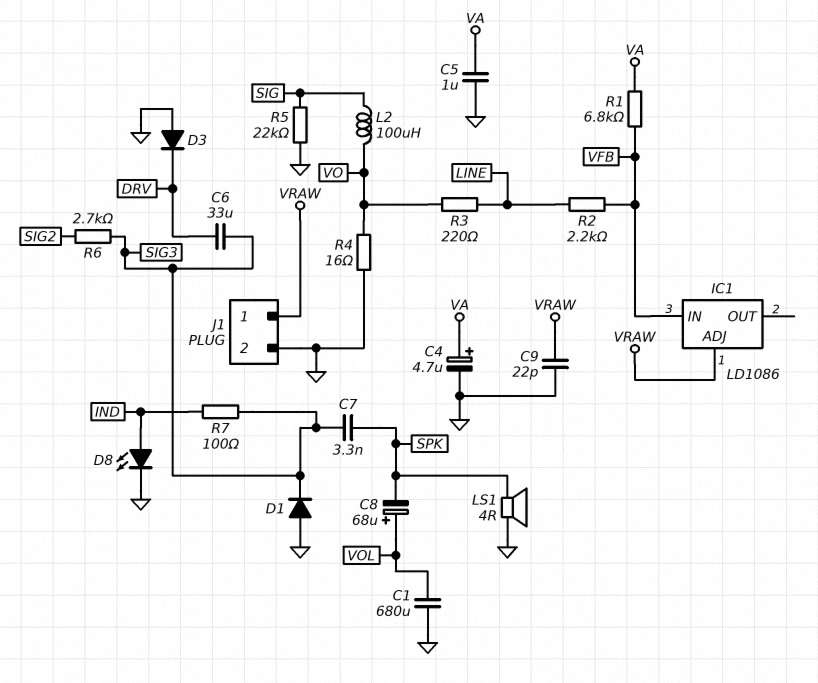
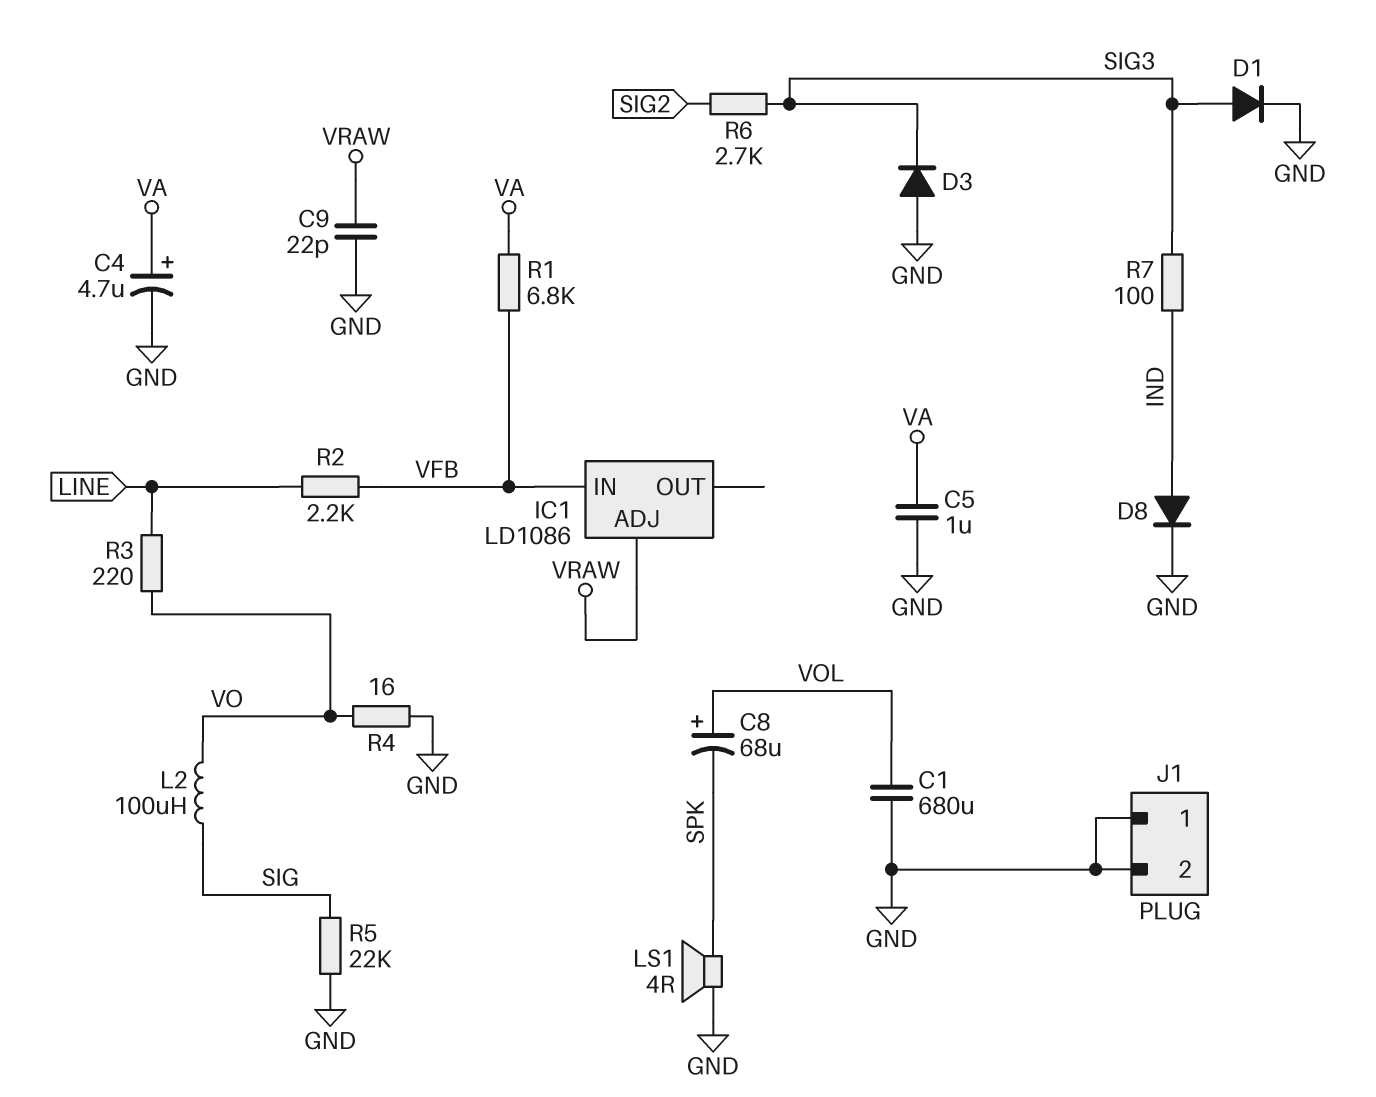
C6: 33uF (DRV, SIG3) -> none
C7: 3.3nF (SIG3, SPK) -> none
D1: diode (A GND, K SIG3) -> diode (A SIG3, K GND)
D3: diode (A GND, K DRV) -> diode (A GND, K SIG3)
D8: LED (A IND, K GND) -> diode (A IND, K GND)
J1 pin 1: VRAW -> GND

